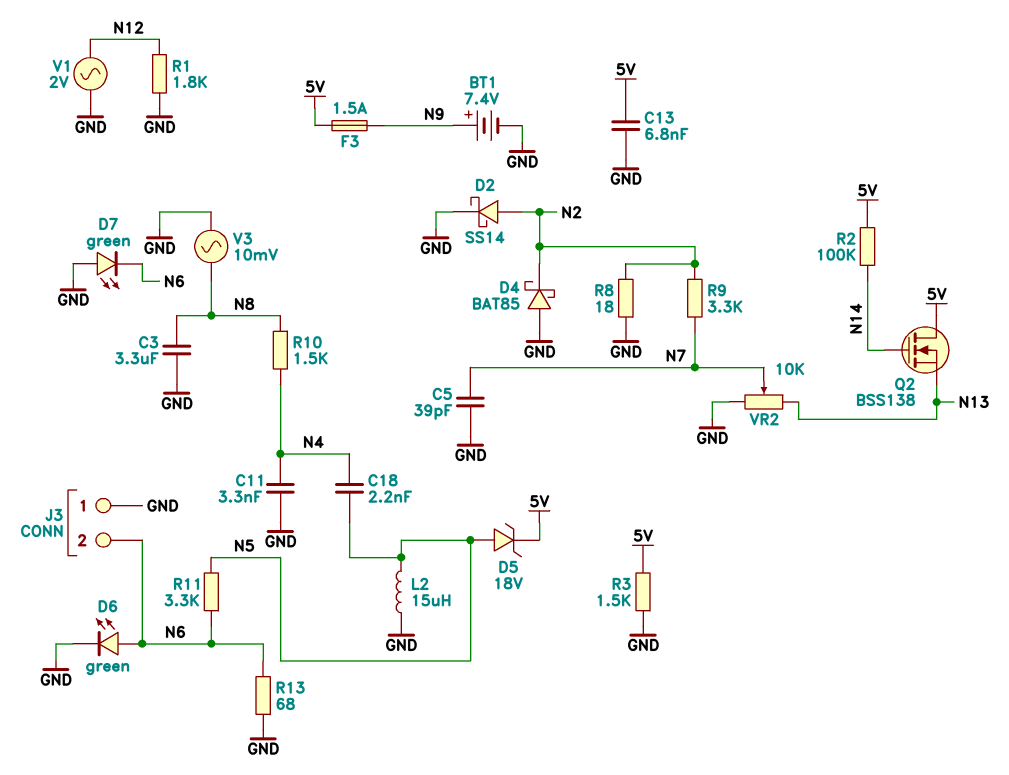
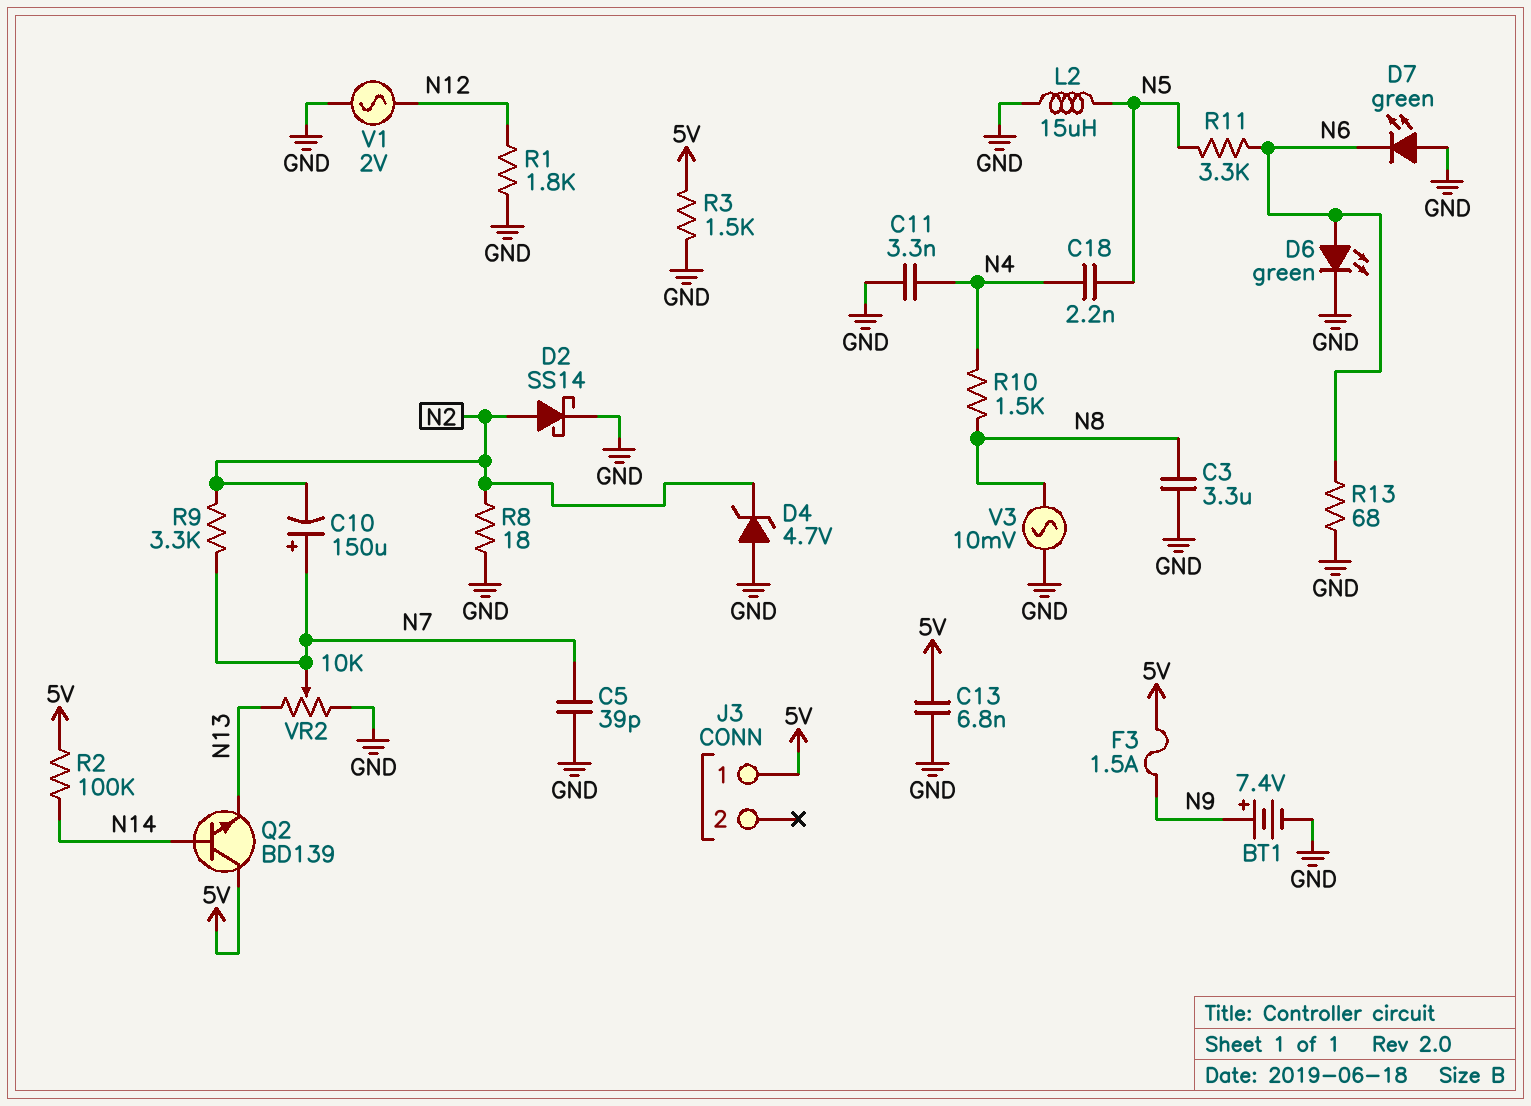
C10: none -> 150uF (plus N7, minus N2)
D4: schottky BAT85 (A GND, K N2) -> zener 4.7V (A GND, K N2)
D5: zener 18V (A N5, K 5V) -> none
J3 pin 1: GND -> 5V
J3 pin 2: N6 -> none
Q2: NMOS BSS138 (G N14, D 5V, S N13) -> NPN BD139 (B N14, C 5V, E N13)

